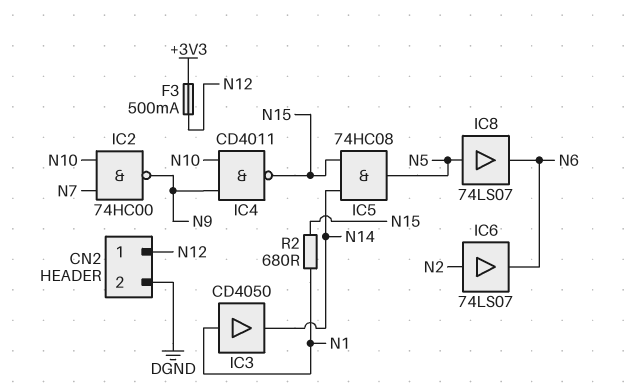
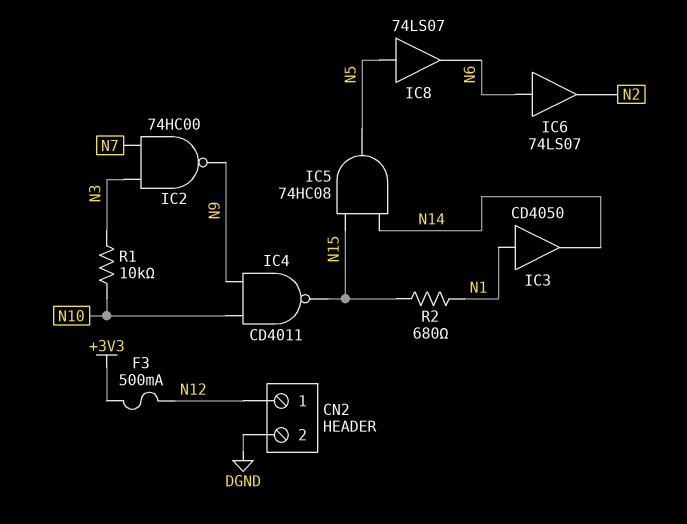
IC2: NAND 74HC00 (in N7, in N10, out N9) -> NAND 74HC00 (in N3, in N7, out N9)
IC6: buffer 74LS07 (in N2, out N6) -> buffer 74LS07 (in N6, out N2)
R1: none -> 10k (N3, N10)

